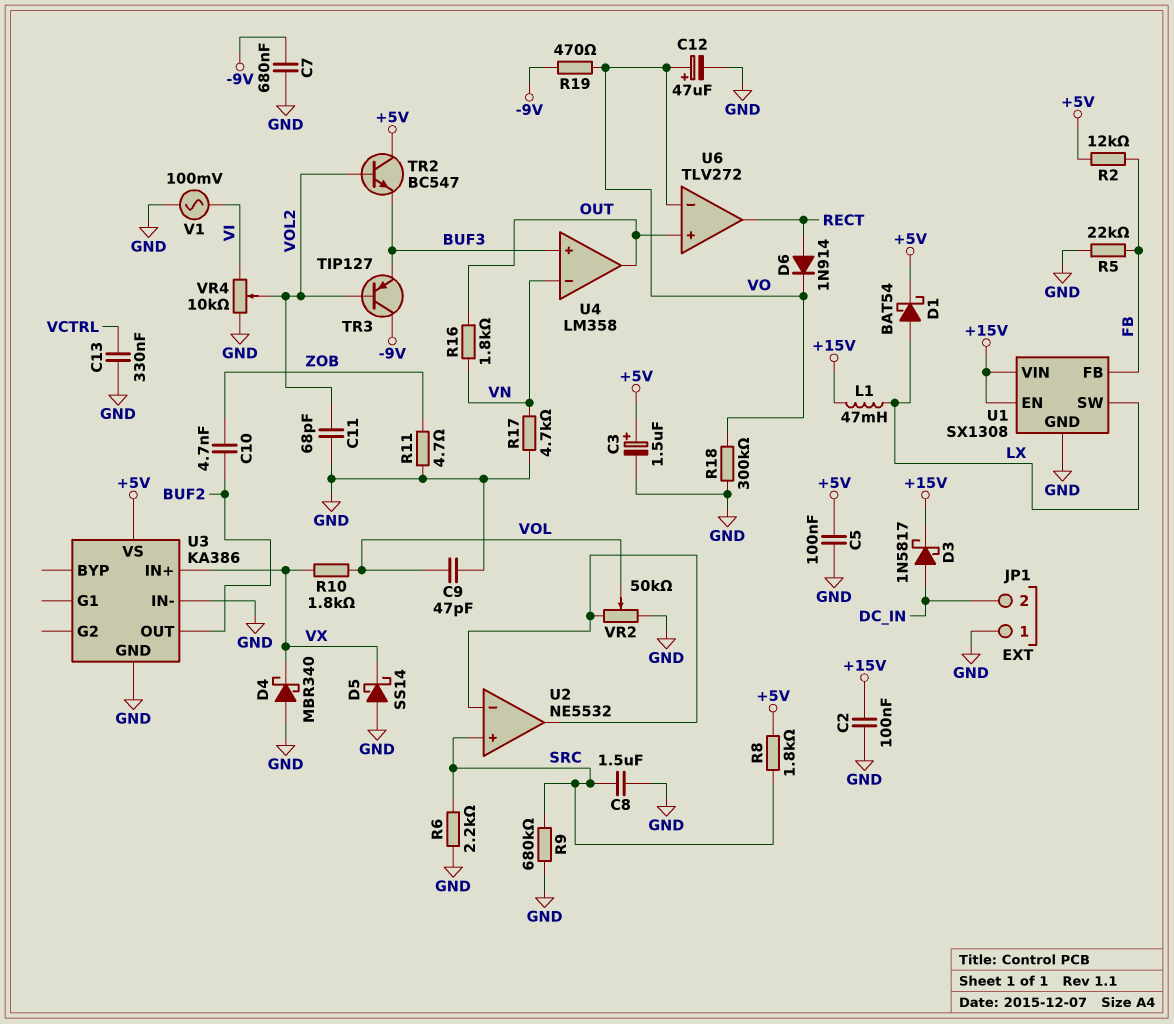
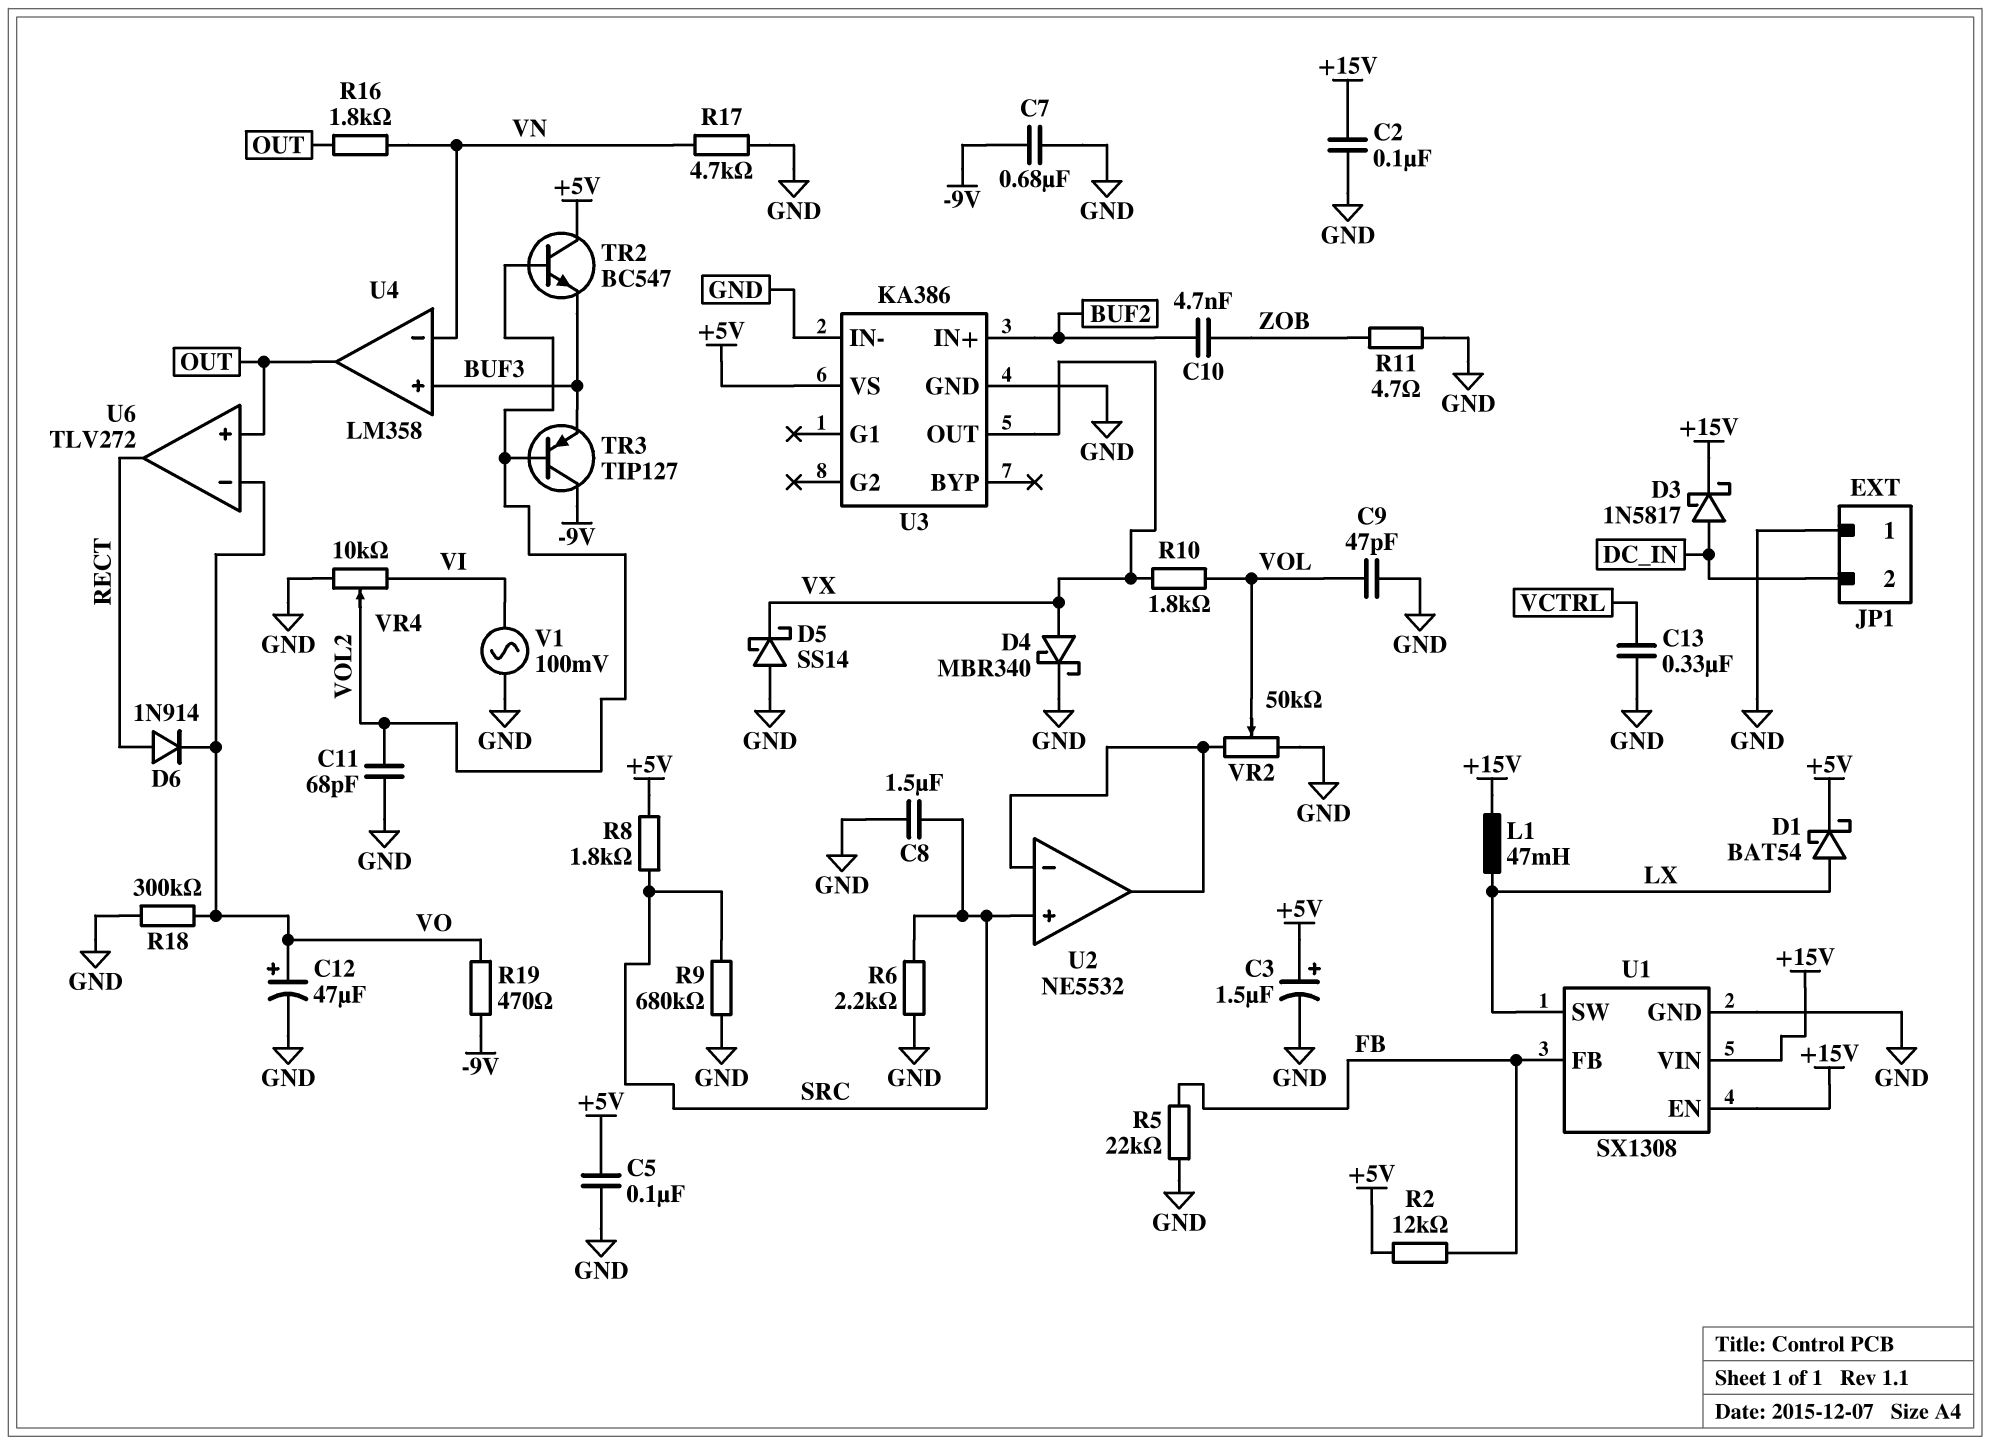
D4: schottky MBR340 (A GND, K VX) -> schottky MBR340 (A VX, K GND)
U3 pin IN+: VX -> BUF2
U3 pin OUT: BUF2 -> VX

